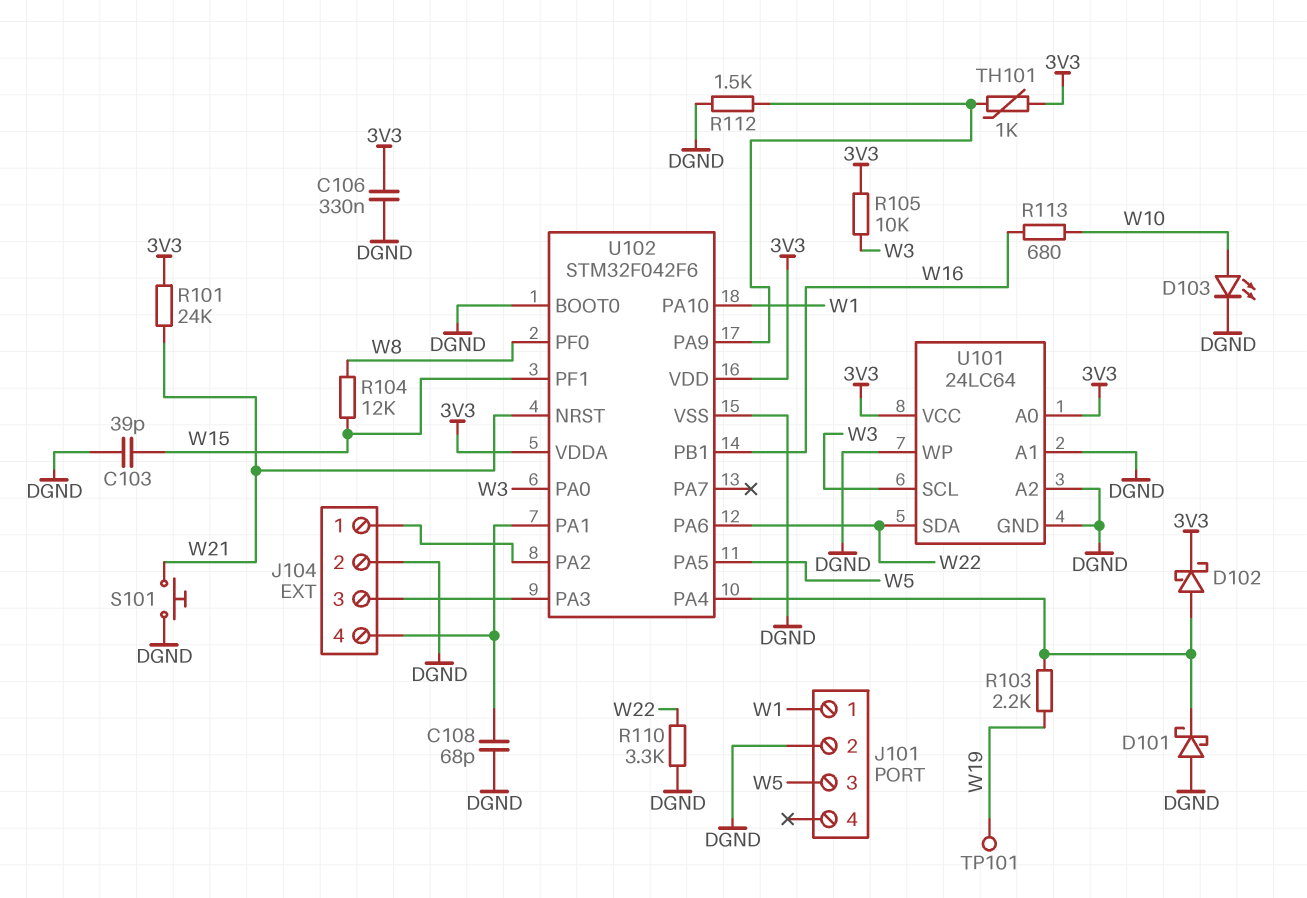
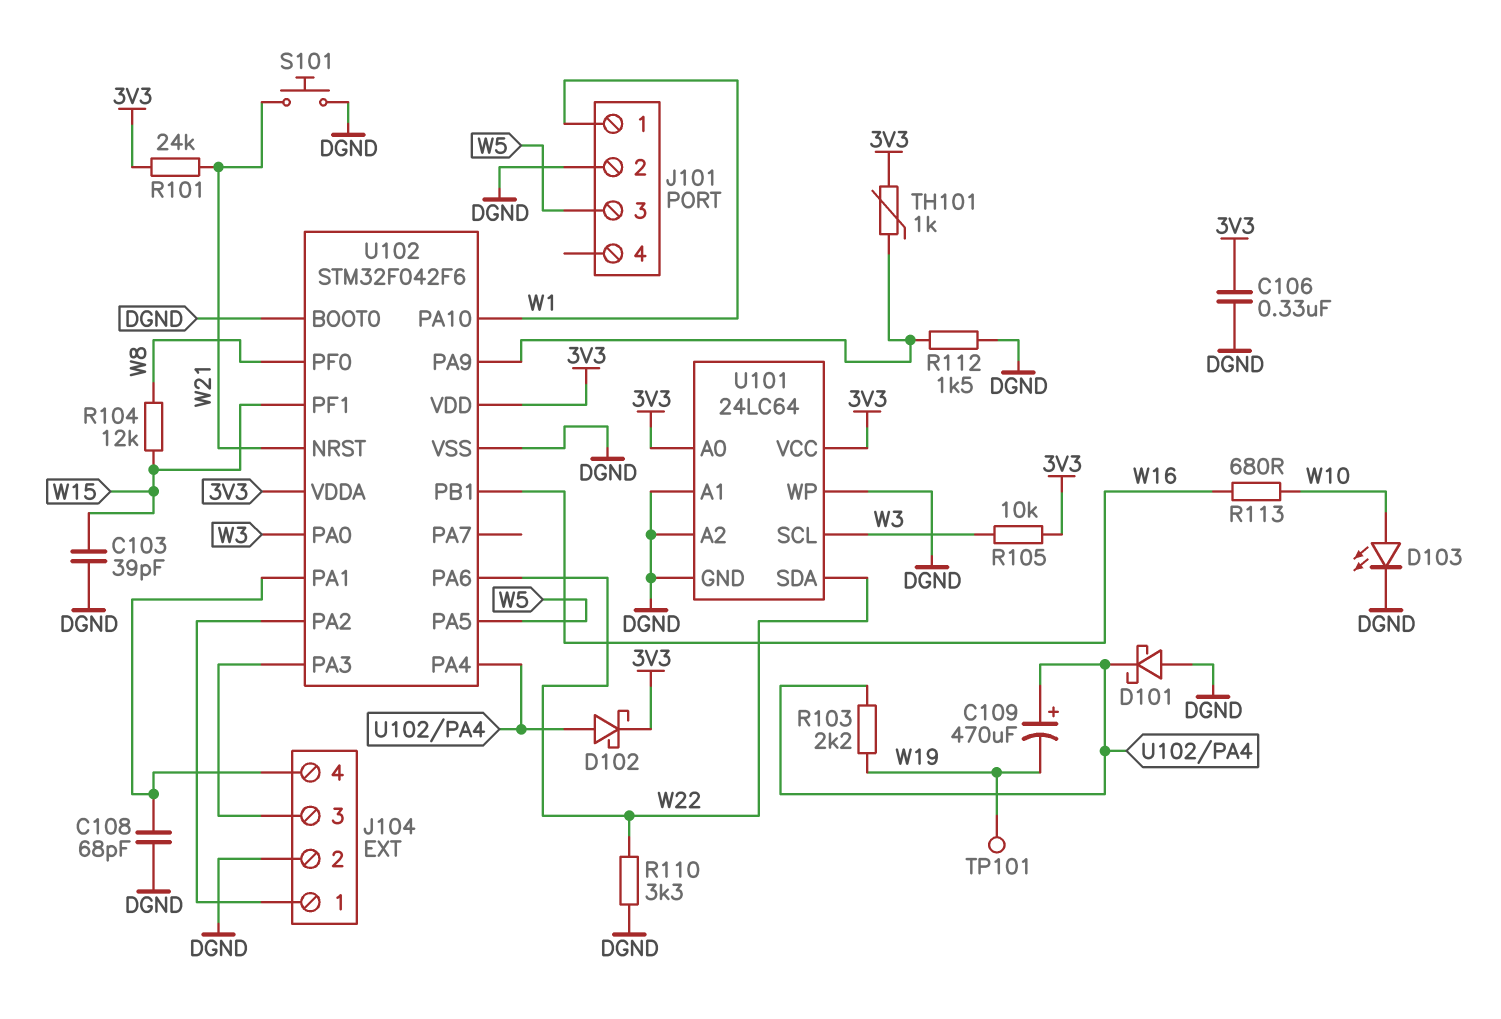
C109: none -> 470uF (plus U102/PA4, minus W19)

